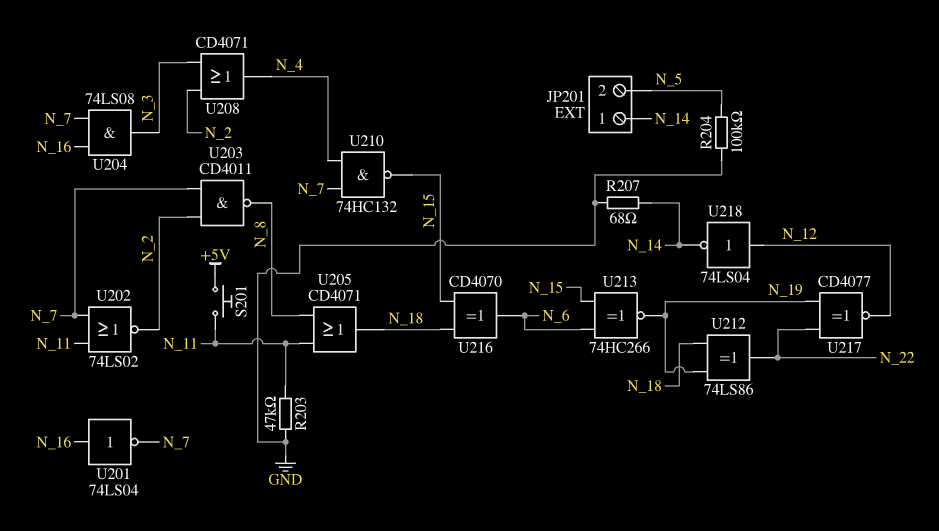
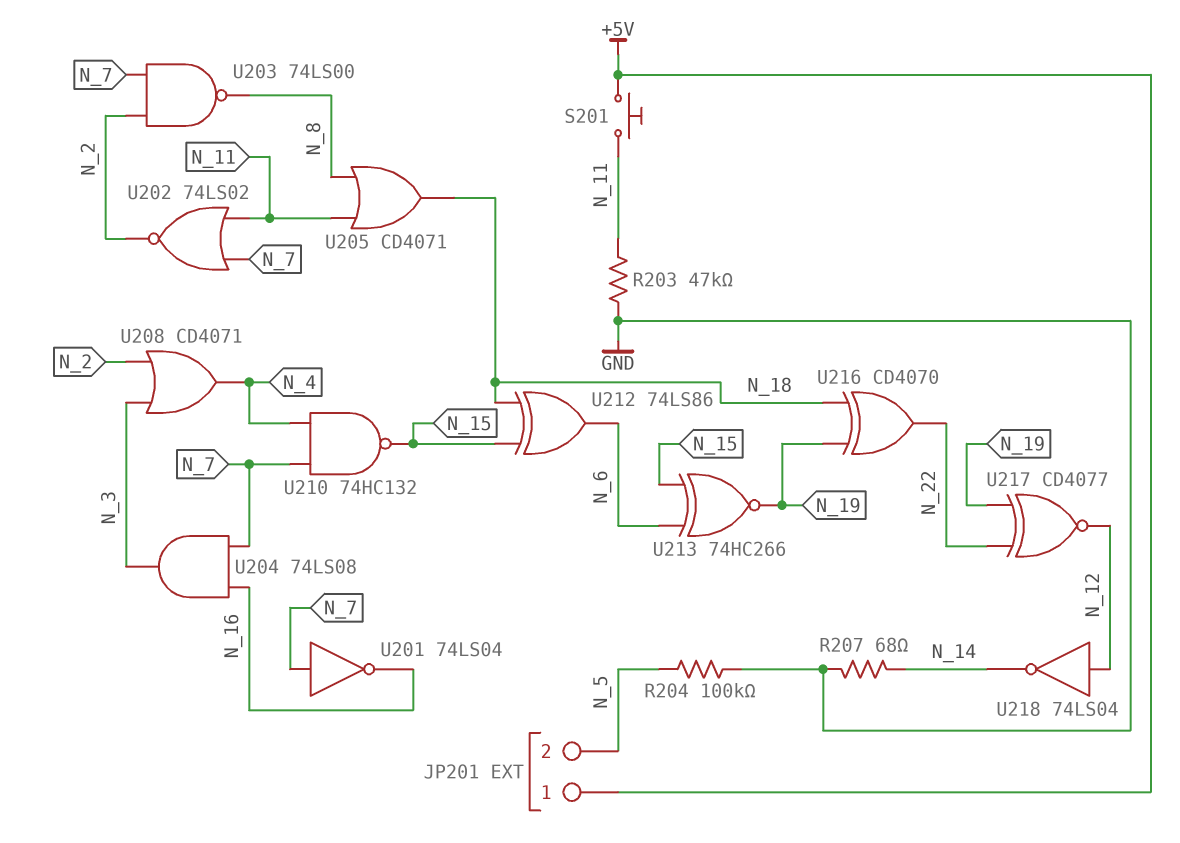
JP201 pin 1: N_14 -> +5V
U201: NOT 74LS04 (in N_16, out N_7) -> NOT 74LS04 (in N_7, out N_16)
U203: NAND CD4011 (in N_2, in N_7, out N_8) -> NAND 74LS00 (in N_2, in N_7, out N_8)
U212: XOR 74LS86 (in N_18, in N_19, out N_22) -> XOR 74LS86 (in N_15, in N_18, out N_6)
U216: XOR CD4070 (in N_15, in N_18, out N_6) -> XOR CD4070 (in N_18, in N_19, out N_22)

